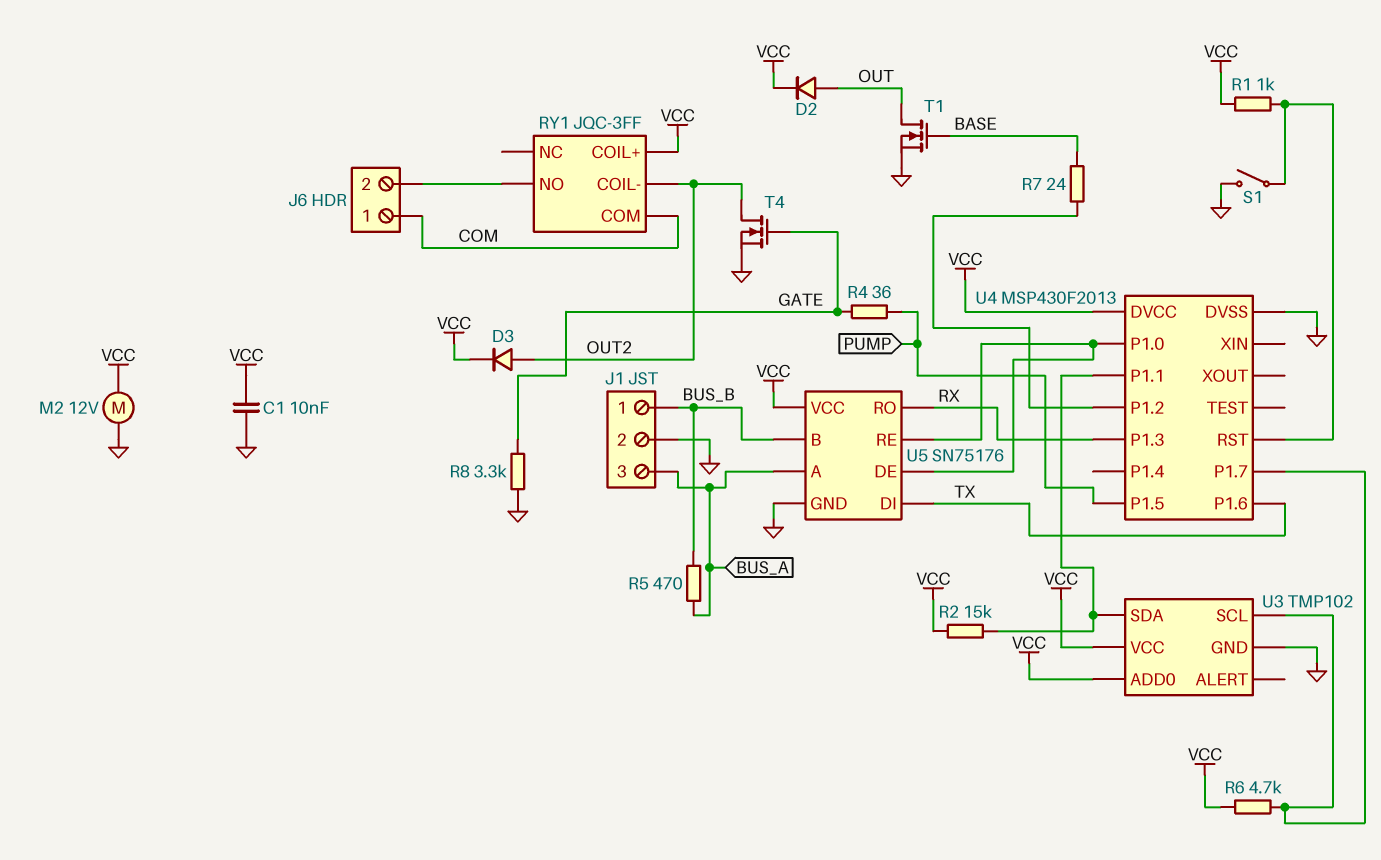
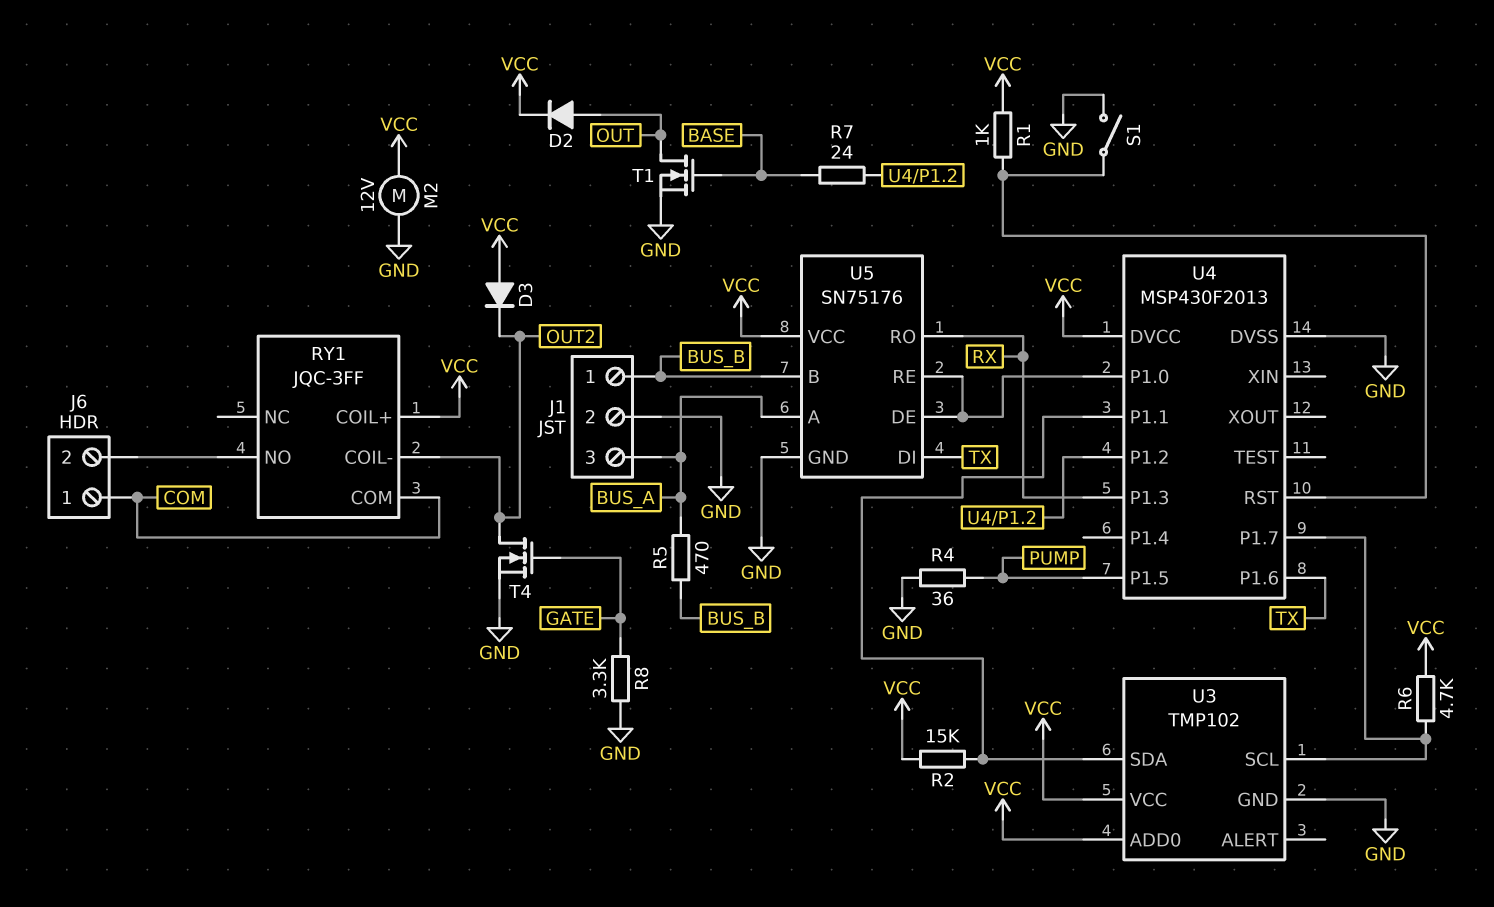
C1: 10nF (GND, VCC) -> none
D3: diode (A OUT2, K VCC) -> diode (A VCC, K OUT2)
R4: 36 (GATE, PUMP) -> 36 (GND, PUMP)

